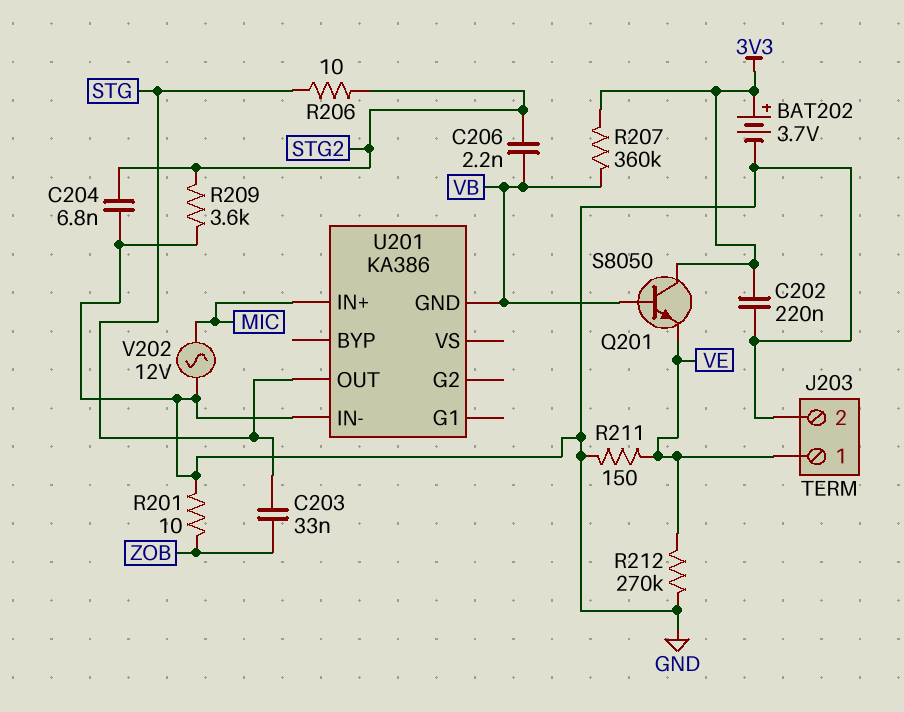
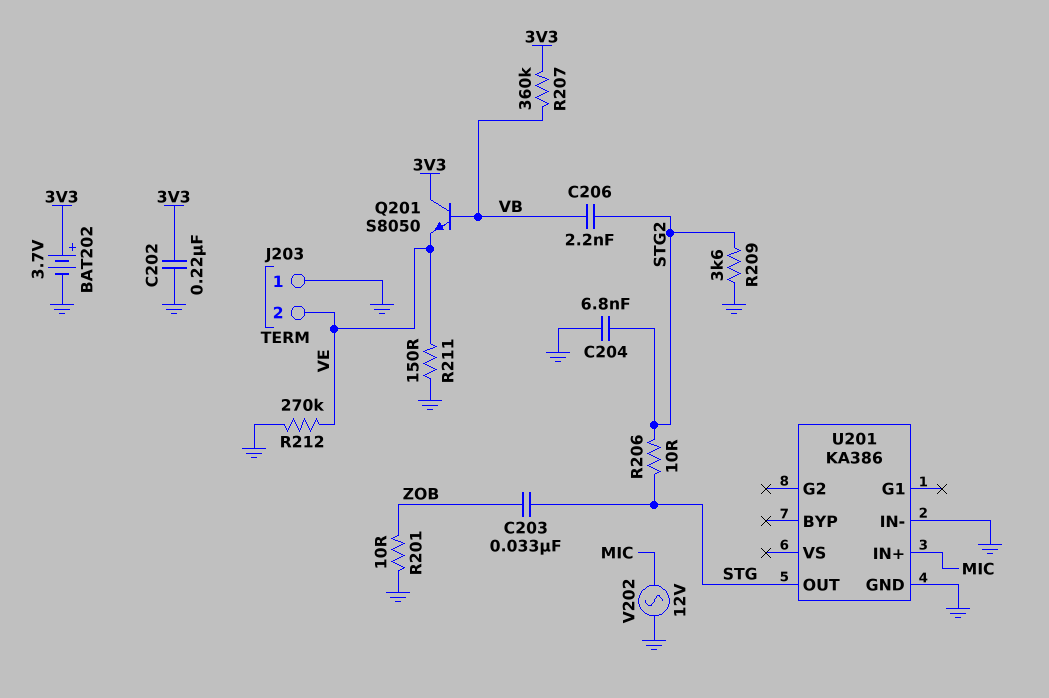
J203 pin 1: VE -> GND
J203 pin 2: GND -> VE
U201 pin GND: VB -> GND

